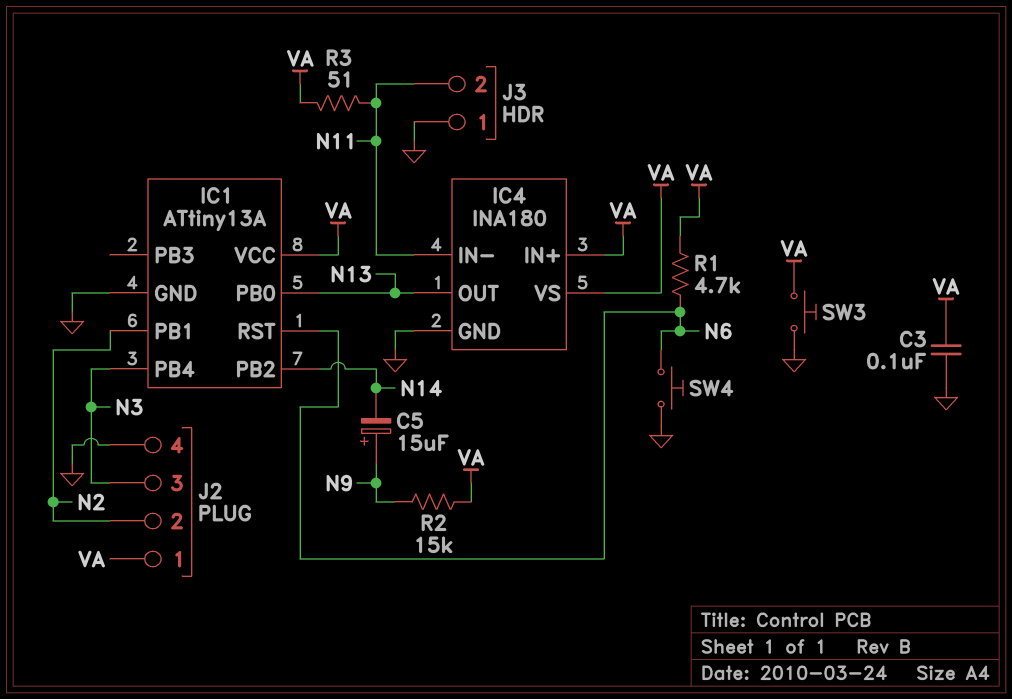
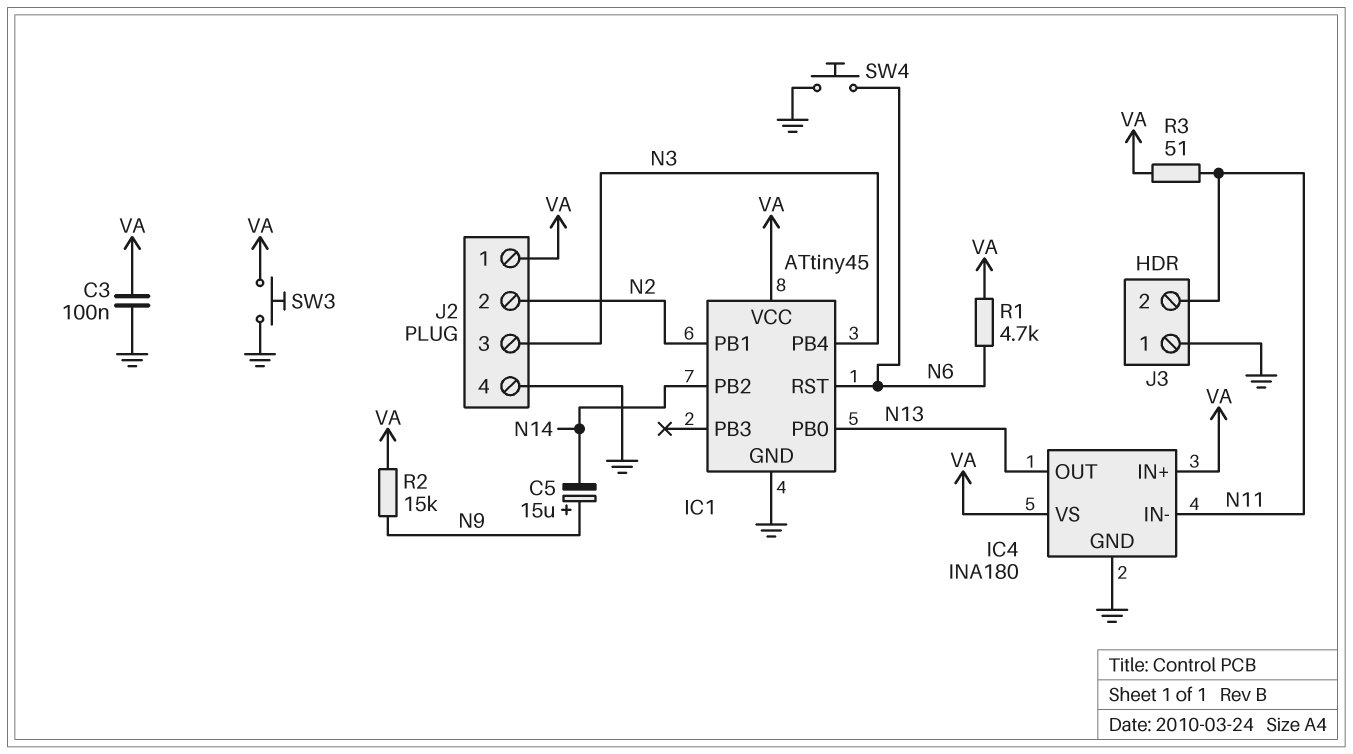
IC1: ATtiny13A -> ATtiny45

